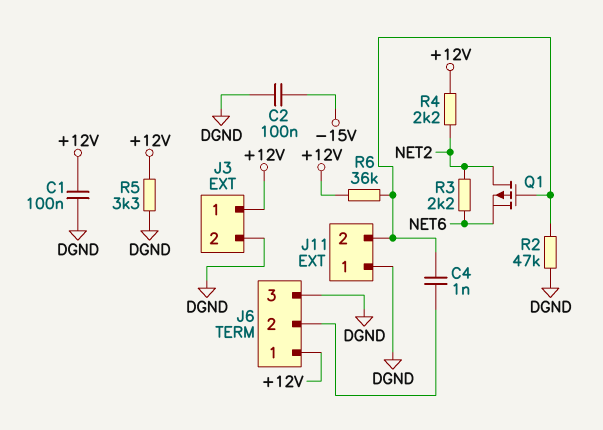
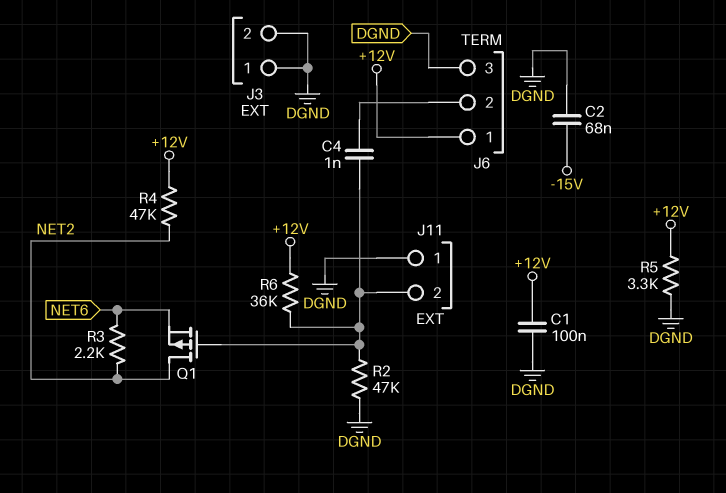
C2: 100nF (-15V, DGND) -> 68nF (-15V, DGND)
J3 pin 1: +12V -> DGND
R4: 2.2k (+12V, NET2) -> 47k (+12V, NET2)

